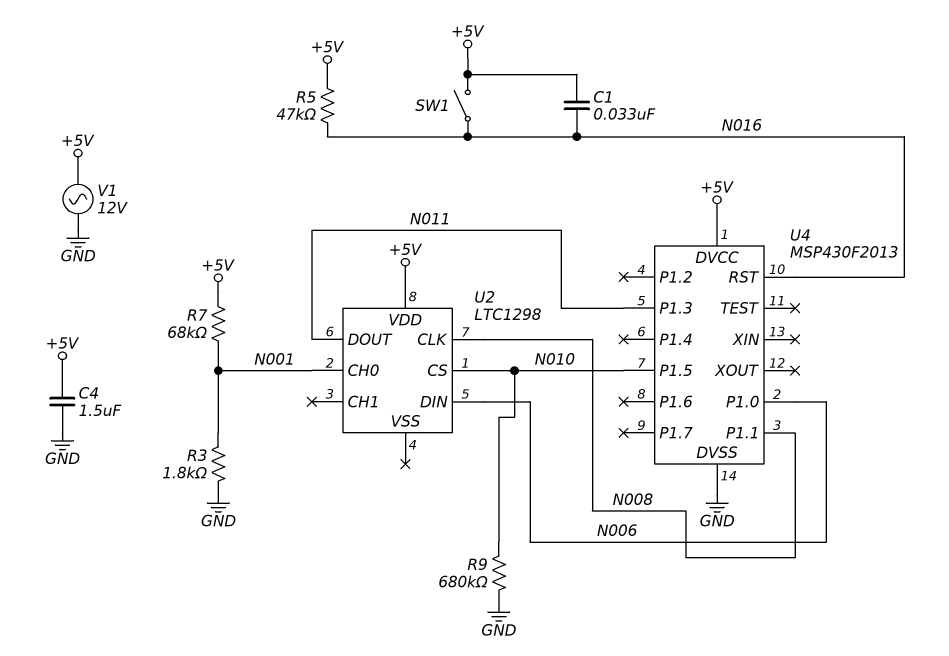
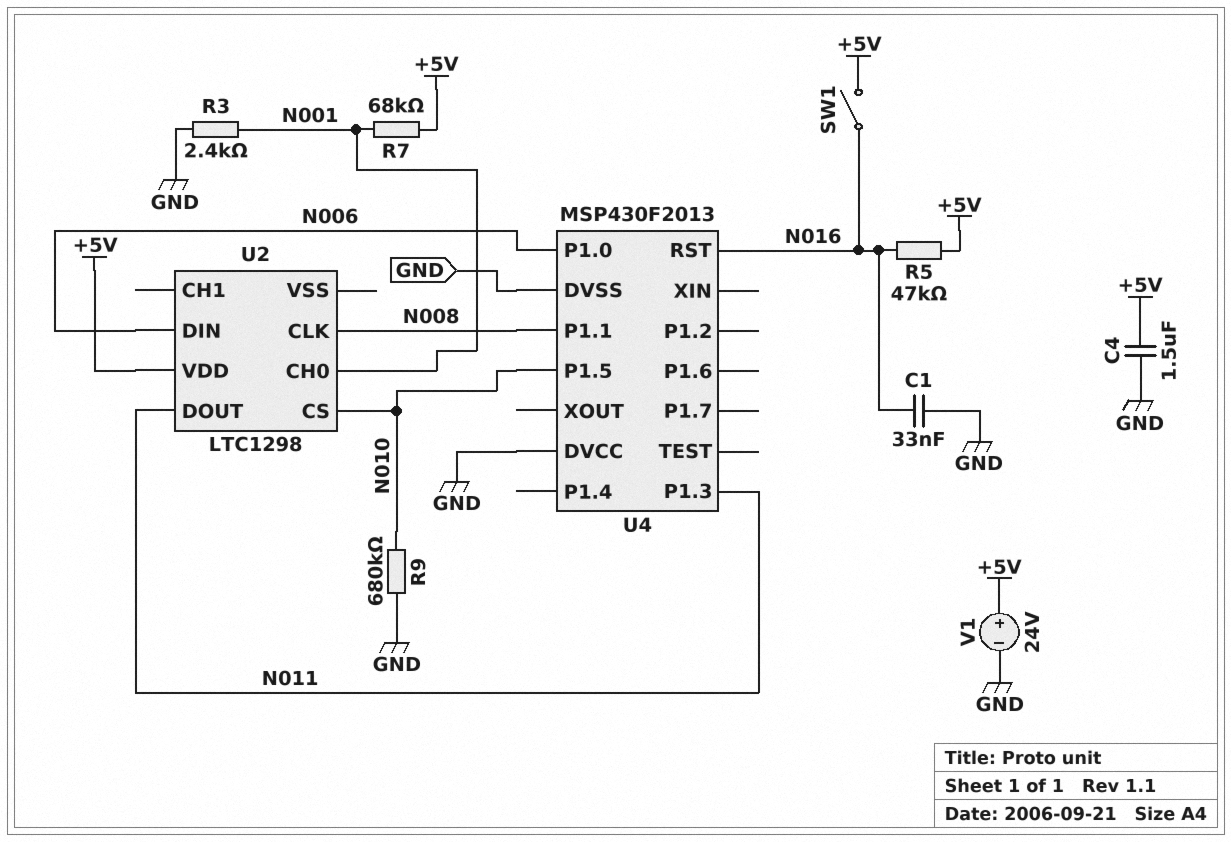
C1: 33nF (+5V, N016) -> 33nF (GND, N016)
R3: 1.8k (GND, N001) -> 2.4k (GND, N001)
U4 pin DVCC: +5V -> GND
V1: AC 12V (+5V, GND) -> 24V (plus +5V, minus GND)

